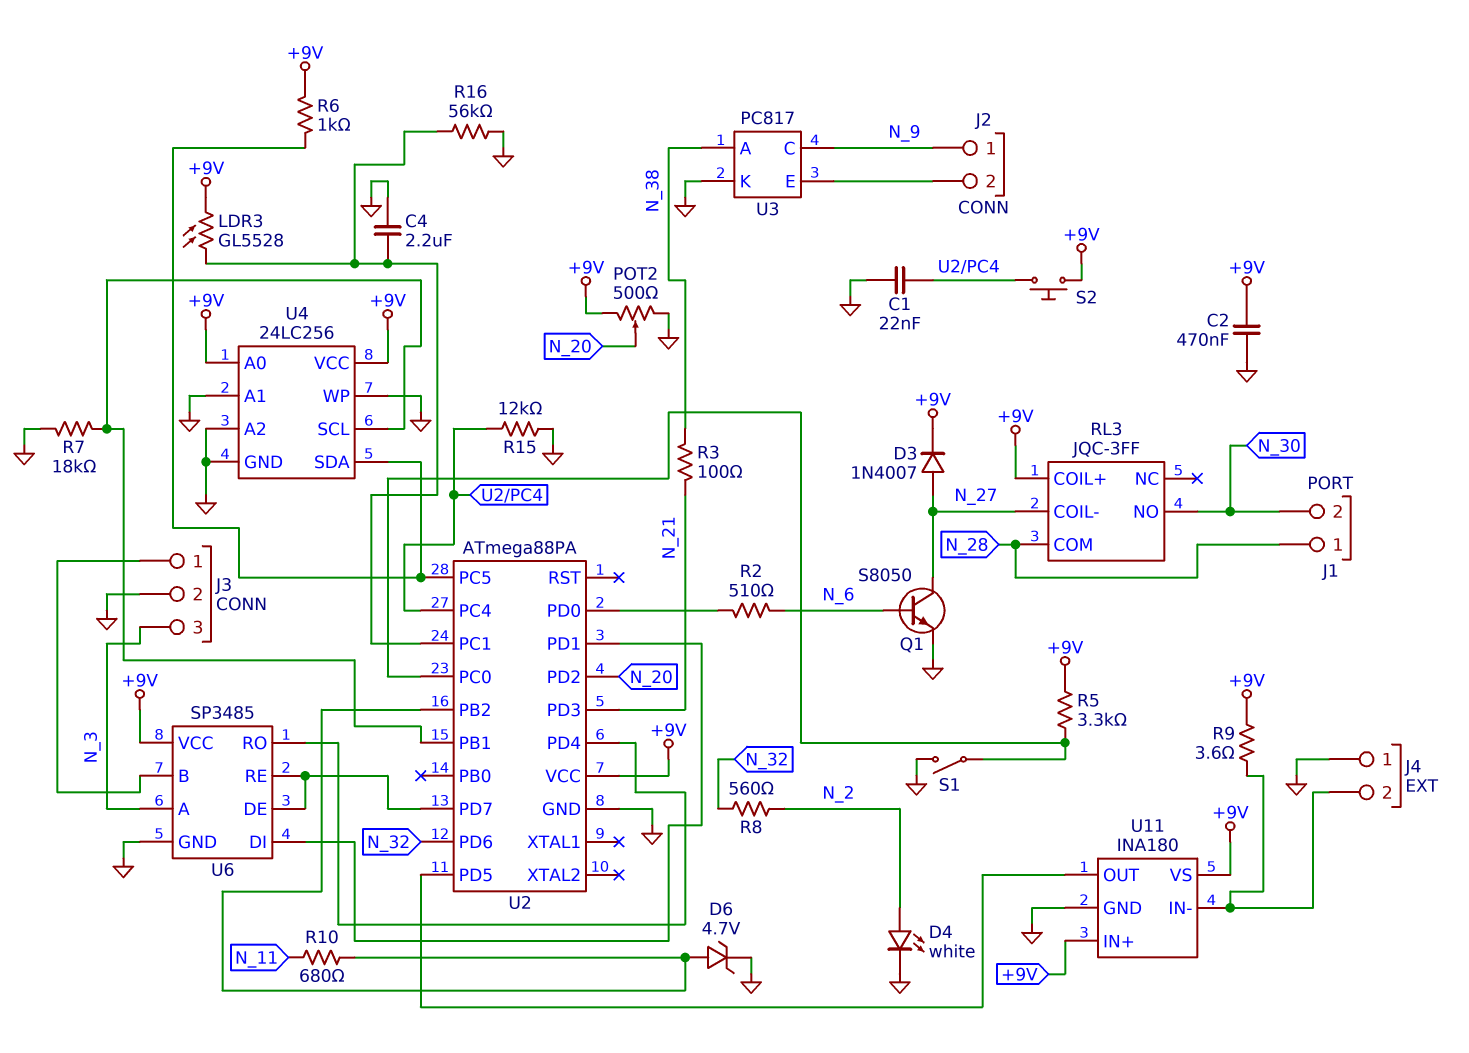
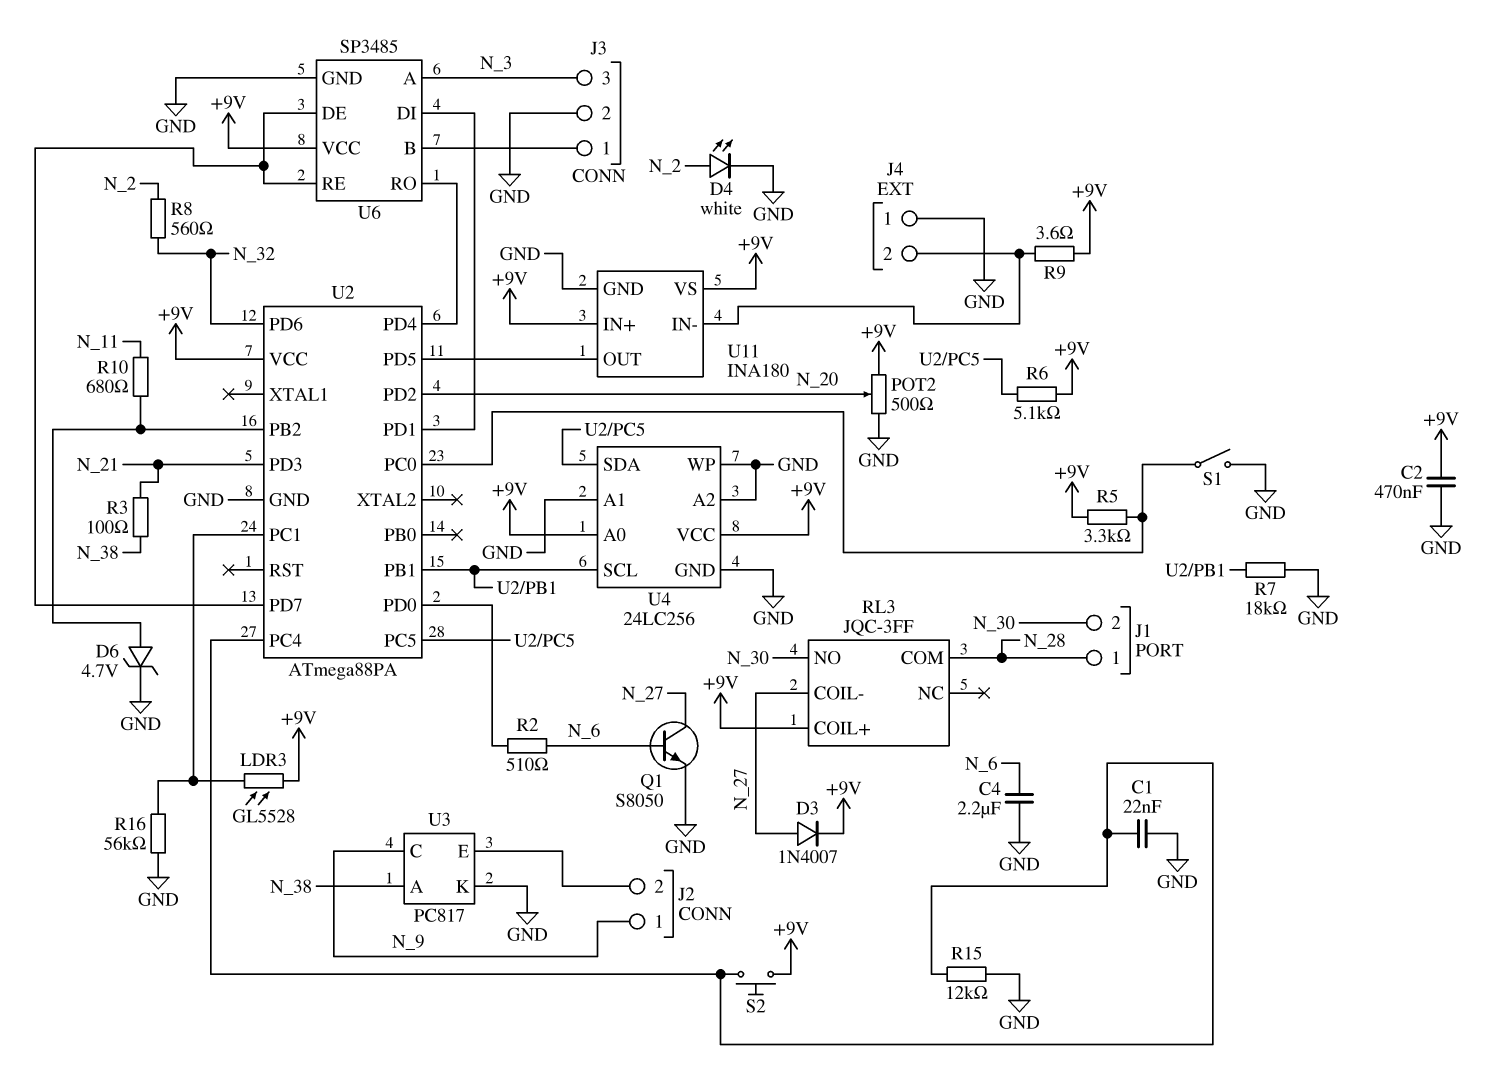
C4: 2.2uF (GND, U2/PC1) -> 2.2uF (GND, N_6)
R6: 1k (+9V, U2/PC5) -> 5.1k (+9V, U2/PC5)

